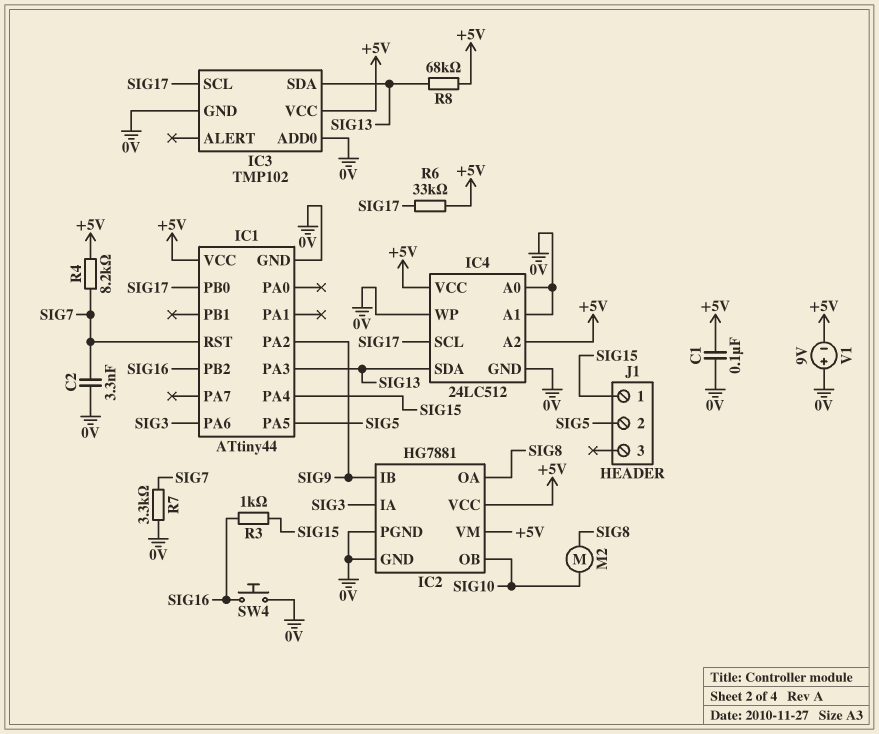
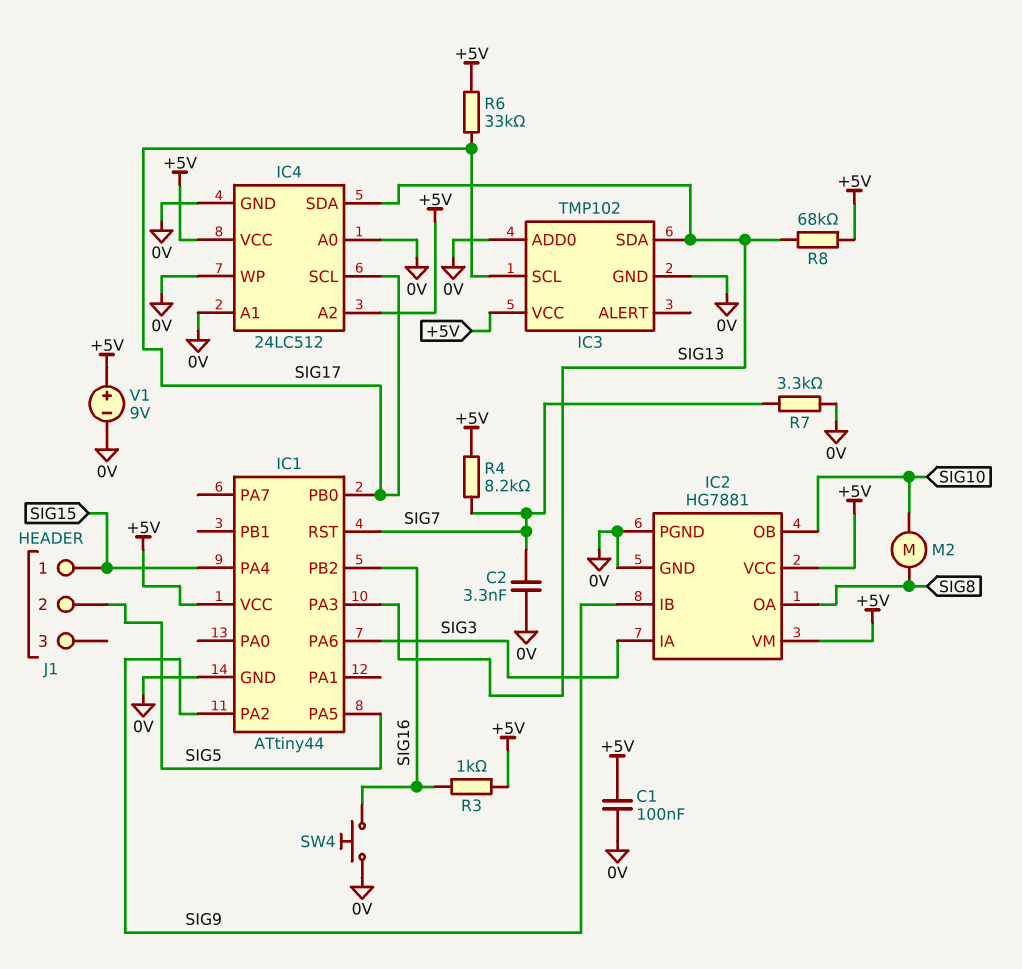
R3: 1k (SIG15, SIG16) -> 1k (+5V, SIG16)
V1: 9V (plus 0V, minus +5V) -> 9V (plus +5V, minus 0V)

